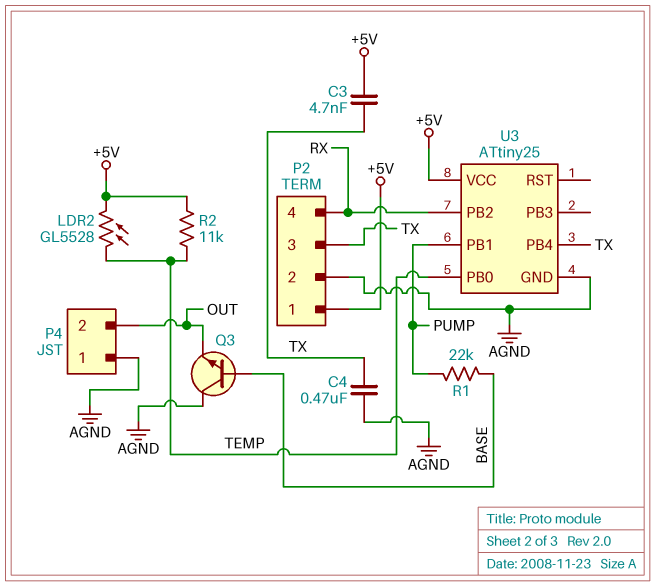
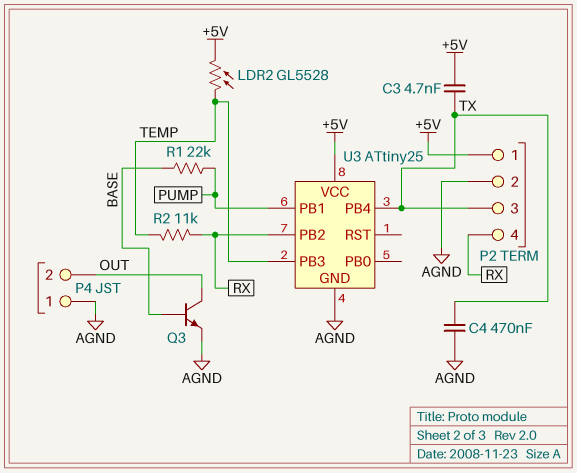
Q3: NPN (B BASE, C AGND, E OUT) -> NPN (B BASE, C OUT, E AGND)
R2: 11k (+5V, TEMP) -> 11k (RX, TEMP)
U3 pin PB0: TEMP -> none
U3 pin PB3: none -> TEMP

